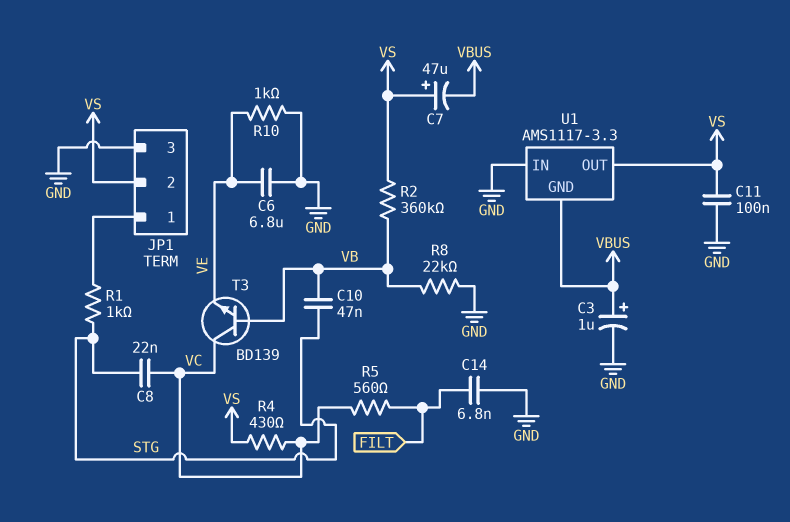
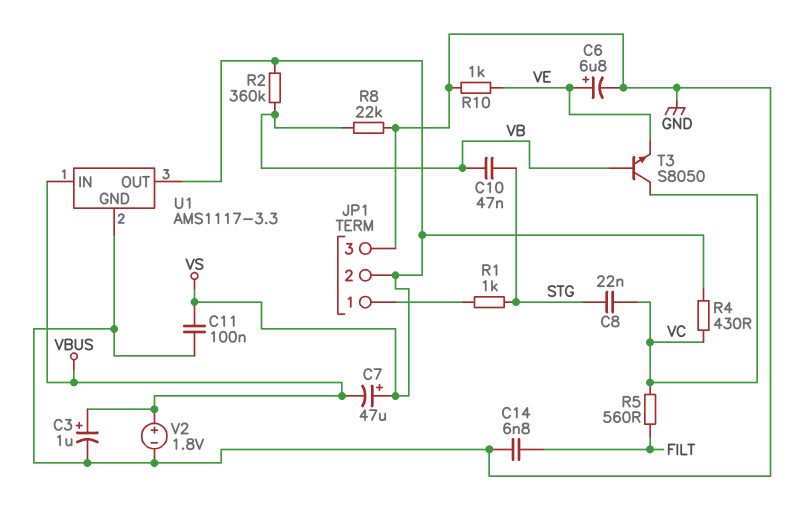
C6: 6.8uF (GND, VE) -> 6.8uF (plus VE, minus GND)
T3: NPN BD139 (B VB, C VC, E VE) -> NPN S8050 (B VB, C VC, E VE)
U1 pin GND: VBUS -> GND
U1 pin IN: GND -> VBUS
V2: none -> 1.8V (plus VBUS, minus GND)

